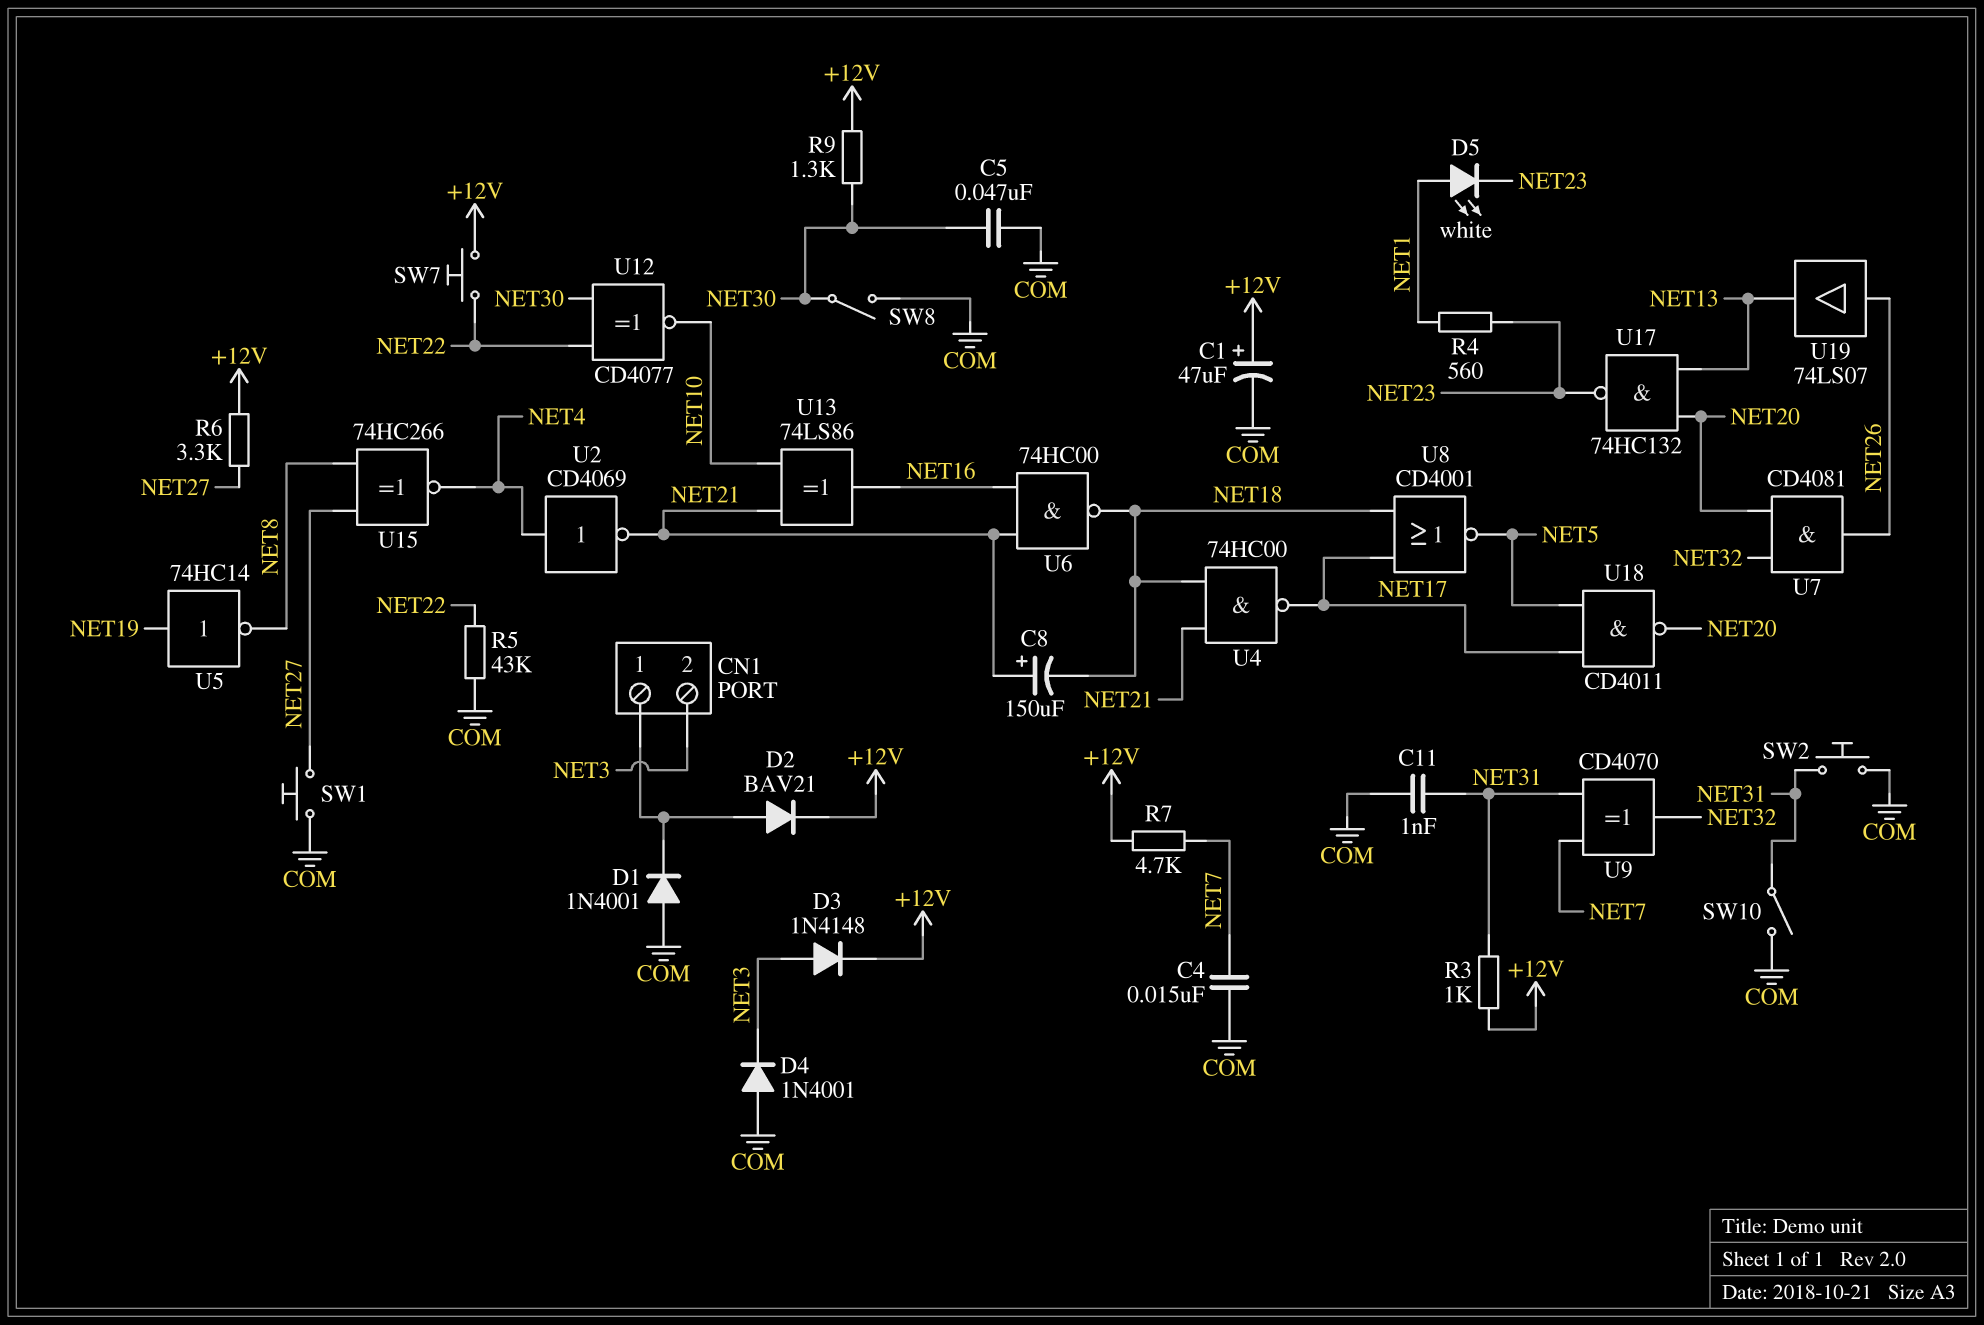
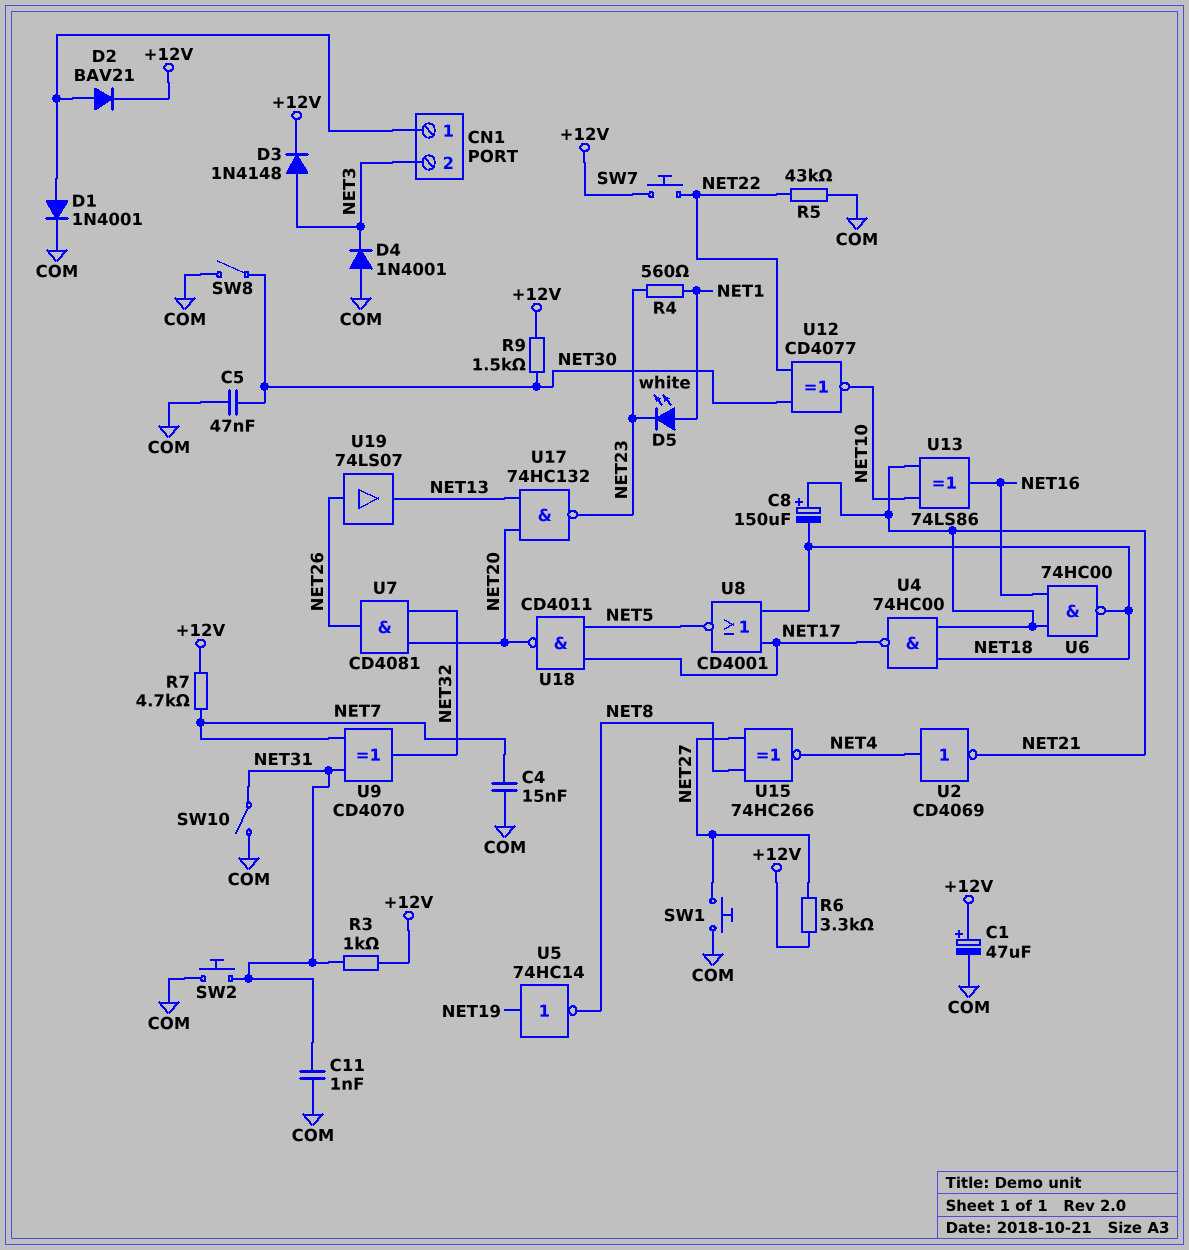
D1: diode 1N4001 (A COM, K CN1/1) -> diode 1N4001 (A CN1/1, K COM)
R9: 1.3k (+12V, NET30) -> 1.5k (+12V, NET30)

